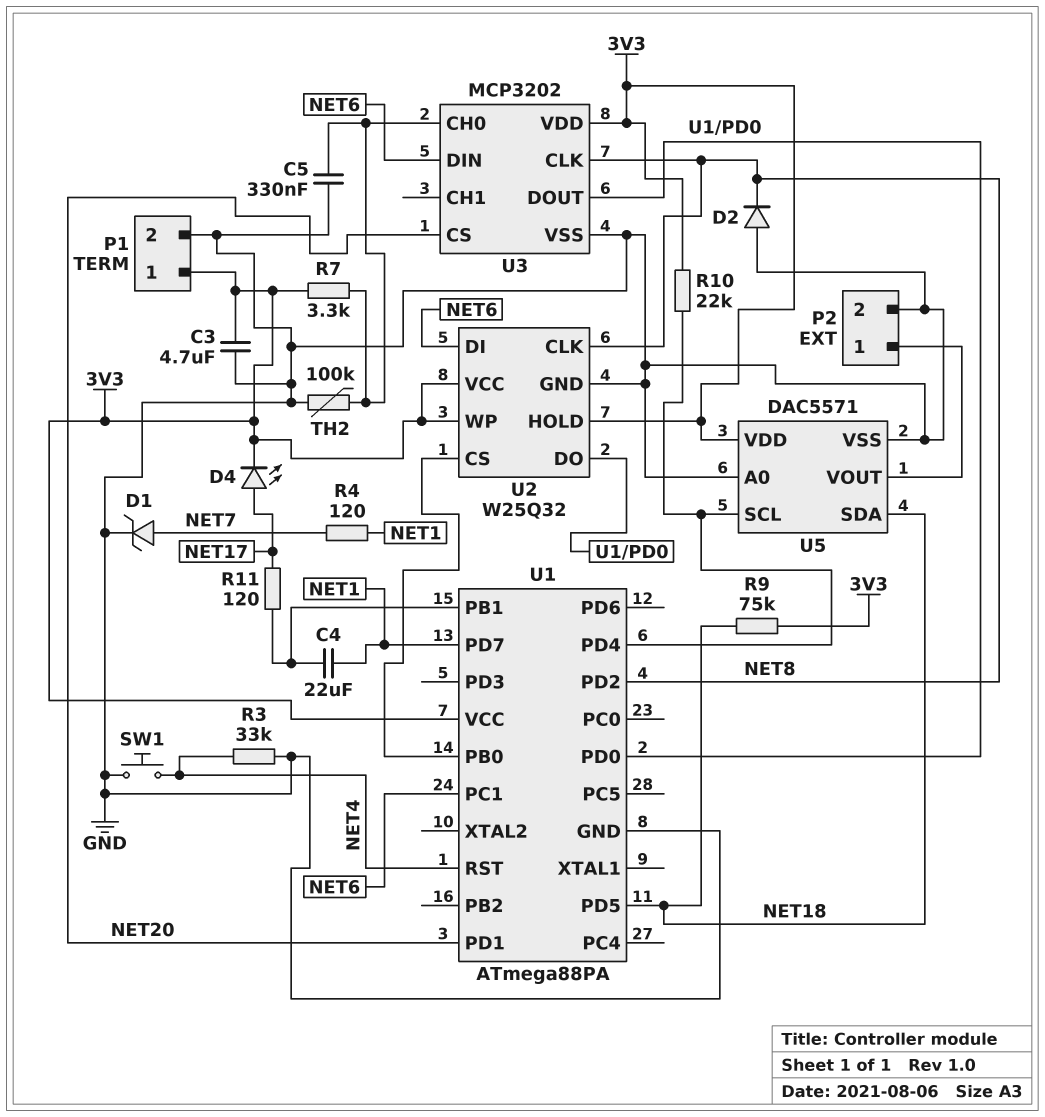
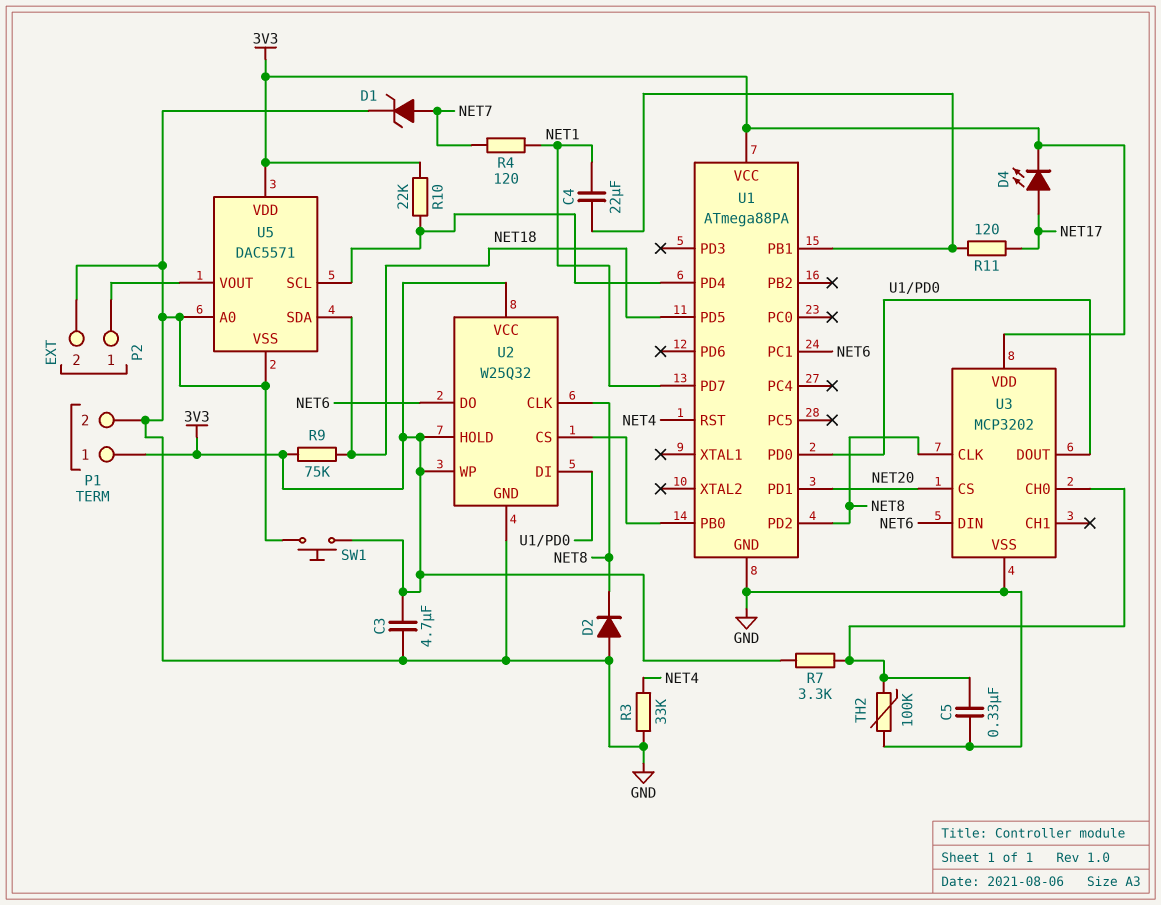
SW1: button (GND, NET4) -> button (3V3, GND)
U2 pin DI: NET6 -> U1/PD0
U2 pin DO: U1/PD0 -> NET6

